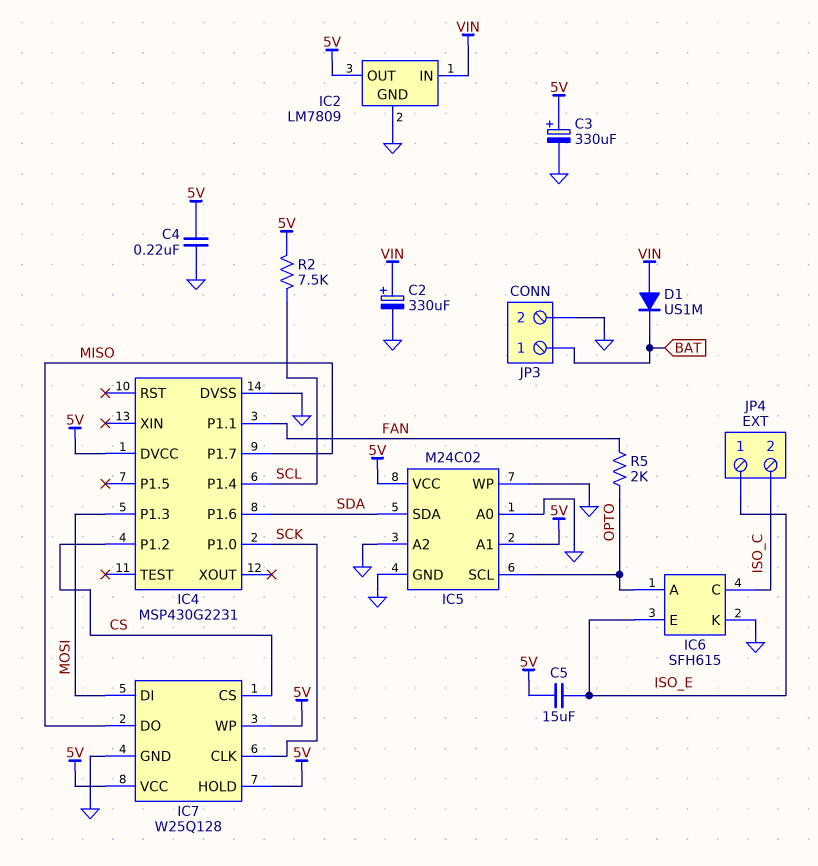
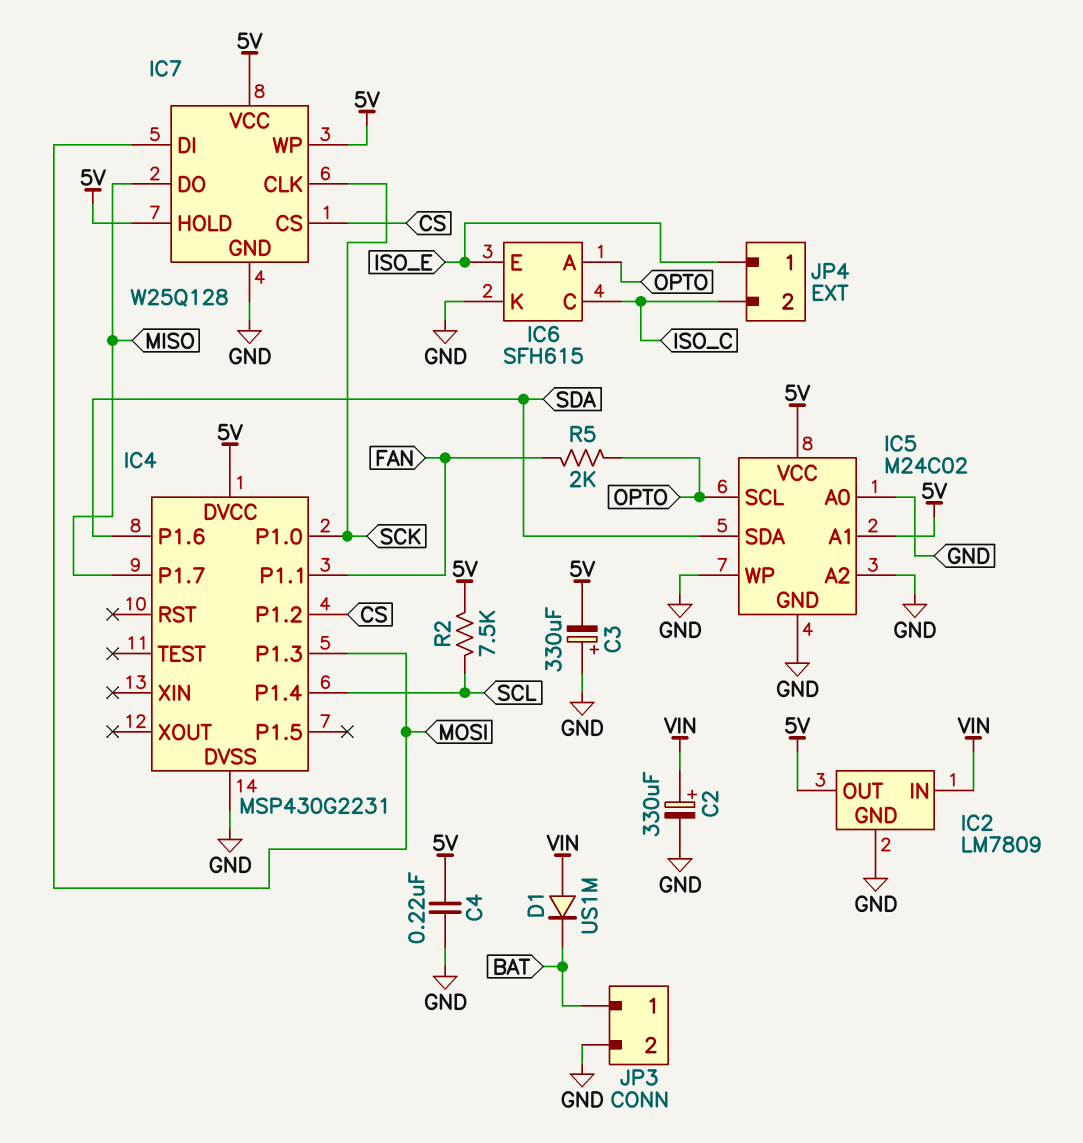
C3: 330uF (plus 5V, minus GND) -> 330uF (plus GND, minus 5V)
C5: 15uF (5V, ISO_E) -> none

